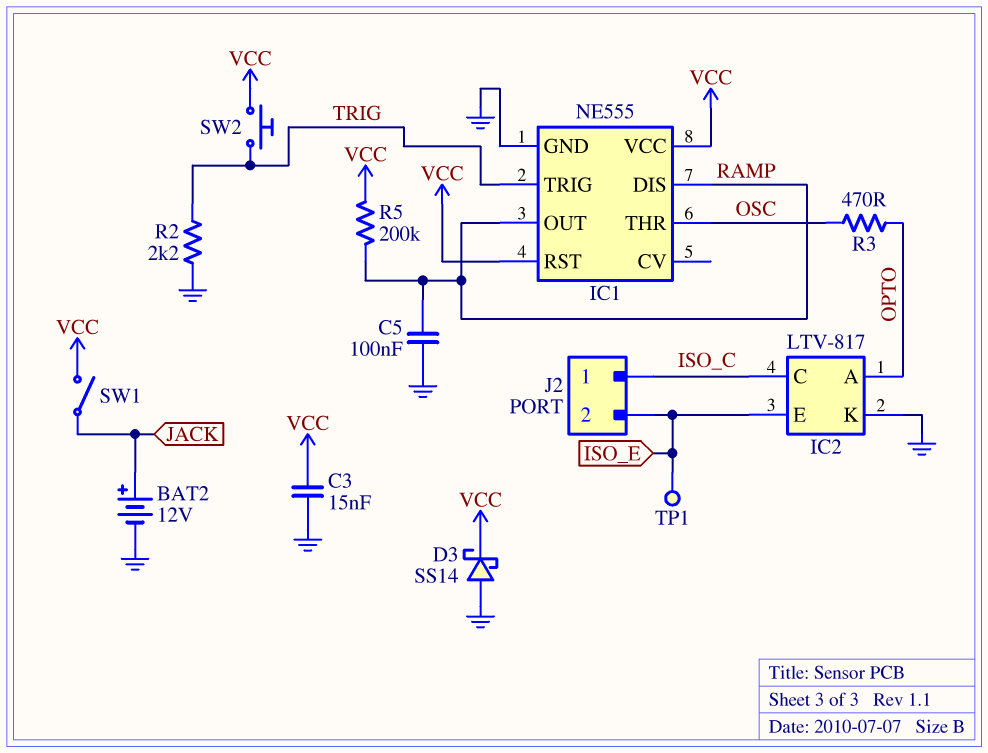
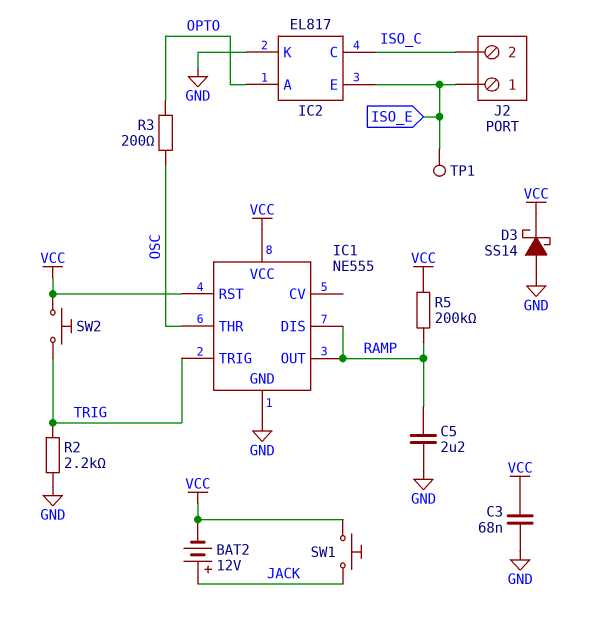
BAT2: 12V (plus JACK, minus GND) -> 12V (plus JACK, minus VCC)
C3: 15nF (GND, VCC) -> 68nF (GND, VCC)
C5: 100nF (GND, RAMP) -> 2.2uF (GND, RAMP)
IC2: LTV-817 -> EL817
J2 pin 1: ISO_C -> ISO_E
J2 pin 2: ISO_E -> ISO_C
R3: 470 (OPTO, OSC) -> 200 (OPTO, OSC)
SW1: switch (JACK, VCC) -> button (JACK, VCC)

